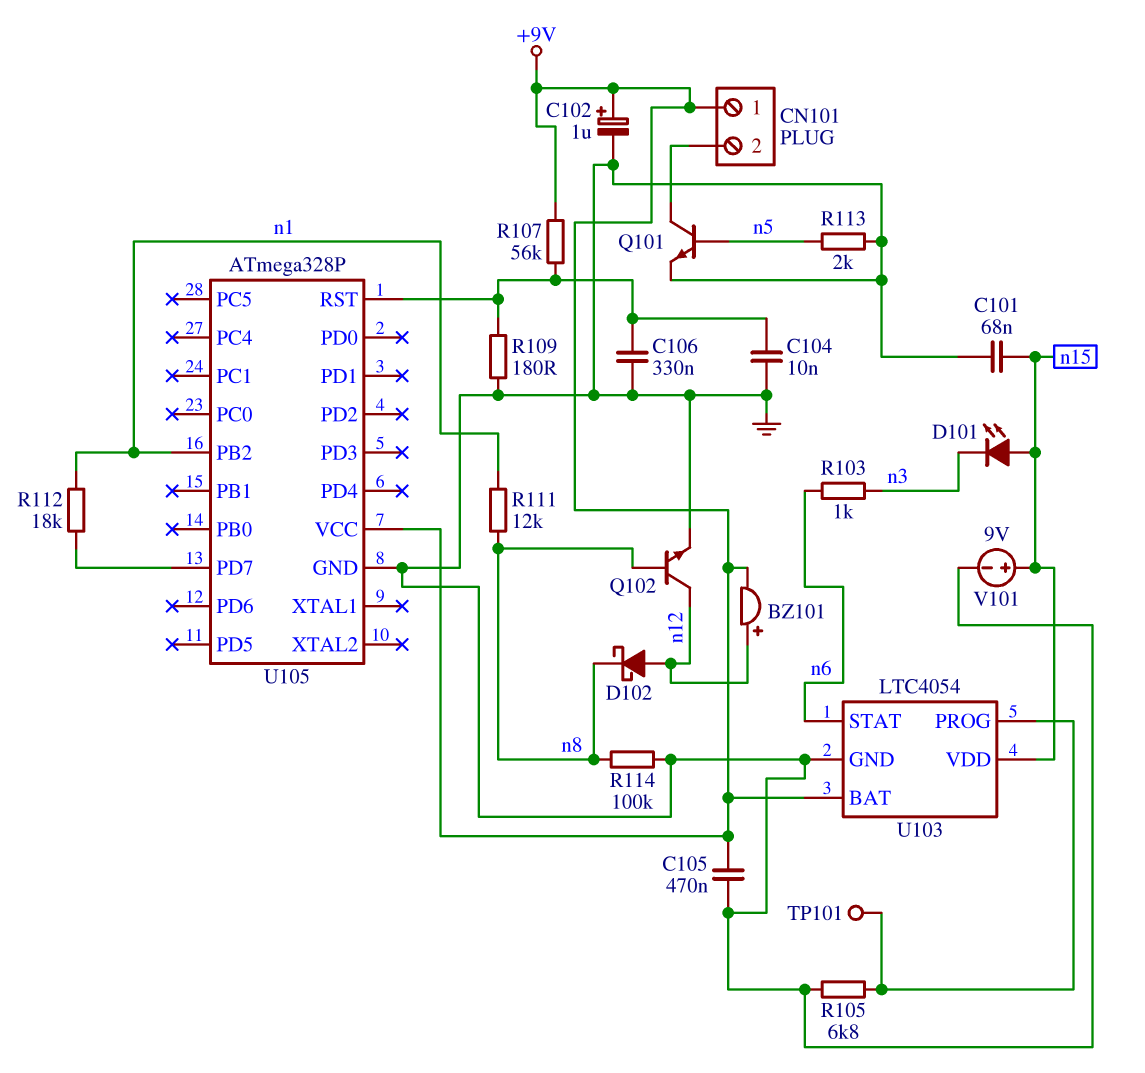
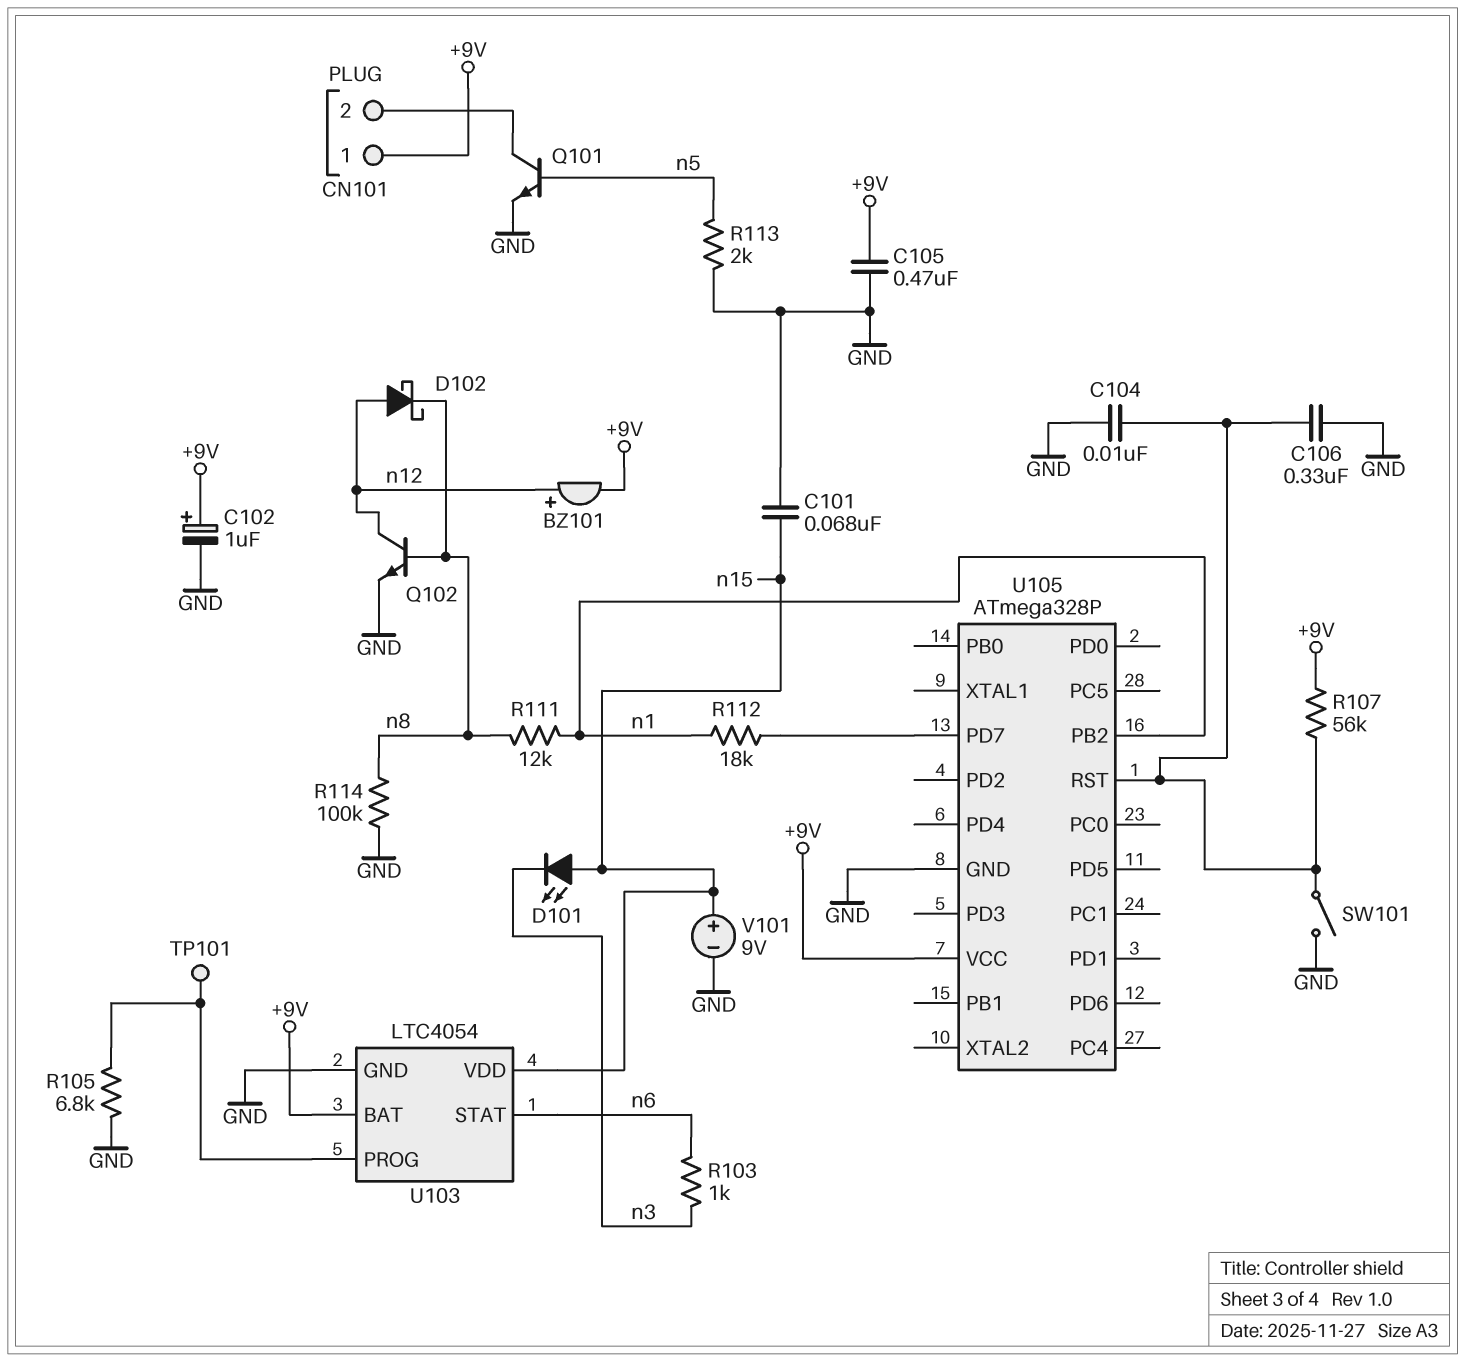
R109: 180 (GND, U105/RST) -> none
SW101: none -> switch (GND, U105/RST)

